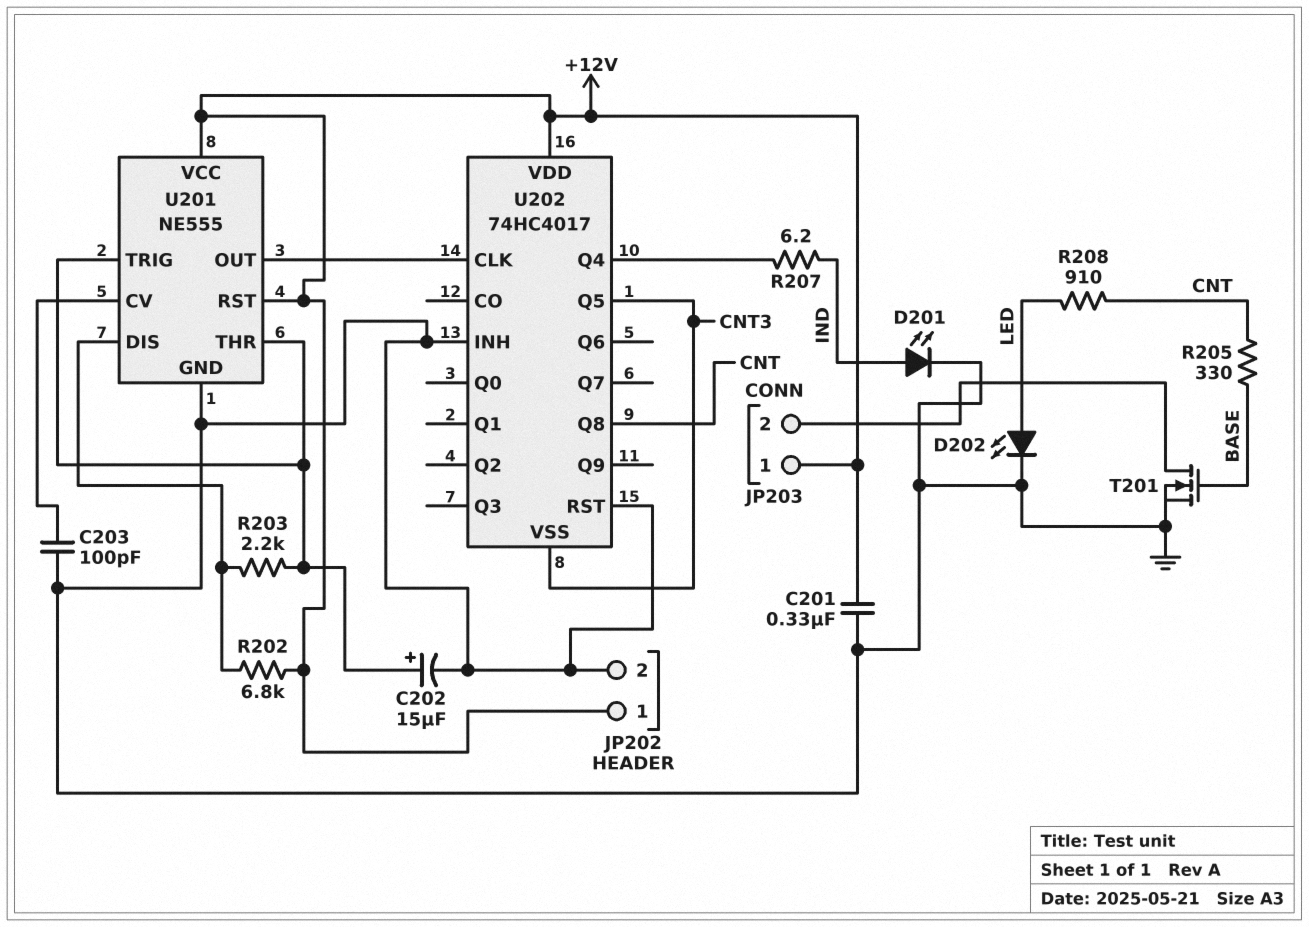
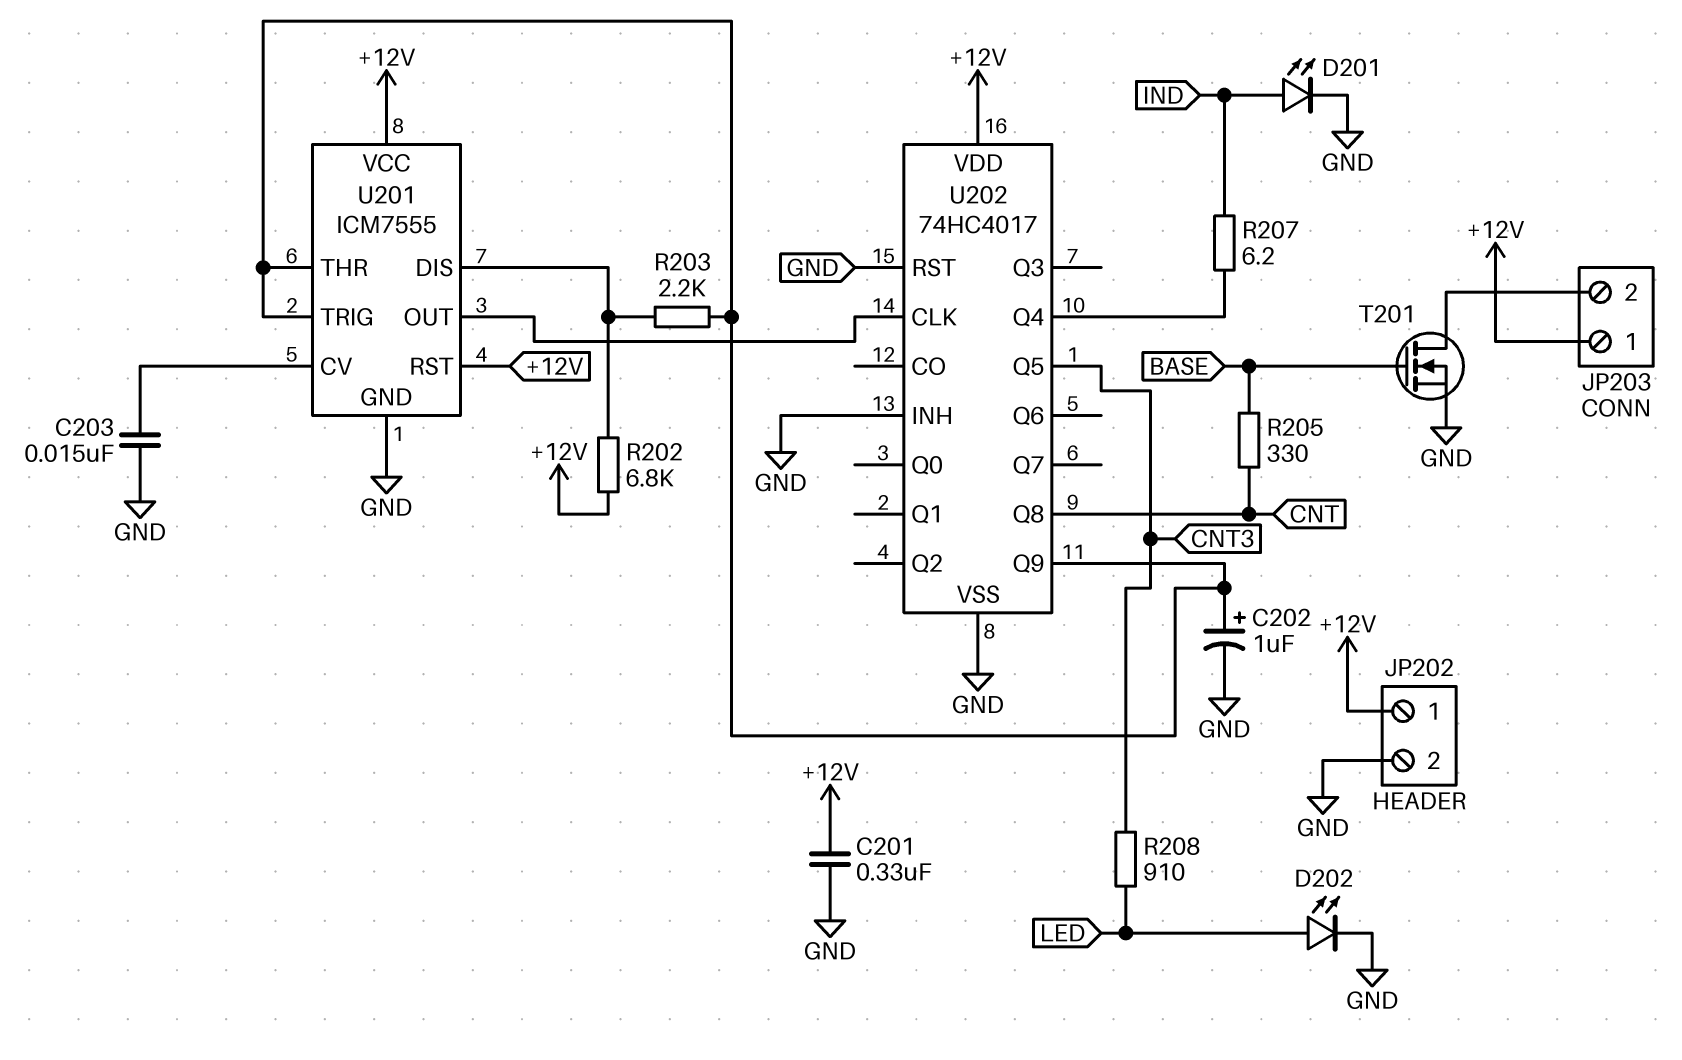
C202: 15uF (plus U201/THR, minus GND) -> 1uF (plus U201/THR, minus GND)
C203: 100pF (GND, U201/CV) -> 15nF (GND, U201/CV)
R208: 910 (CNT, LED) -> 910 (CNT3, LED)
U201: NE555 -> ICM7555
U202 pin Q9: none -> U201/THR
U202 pin VSS: CNT3 -> GND

